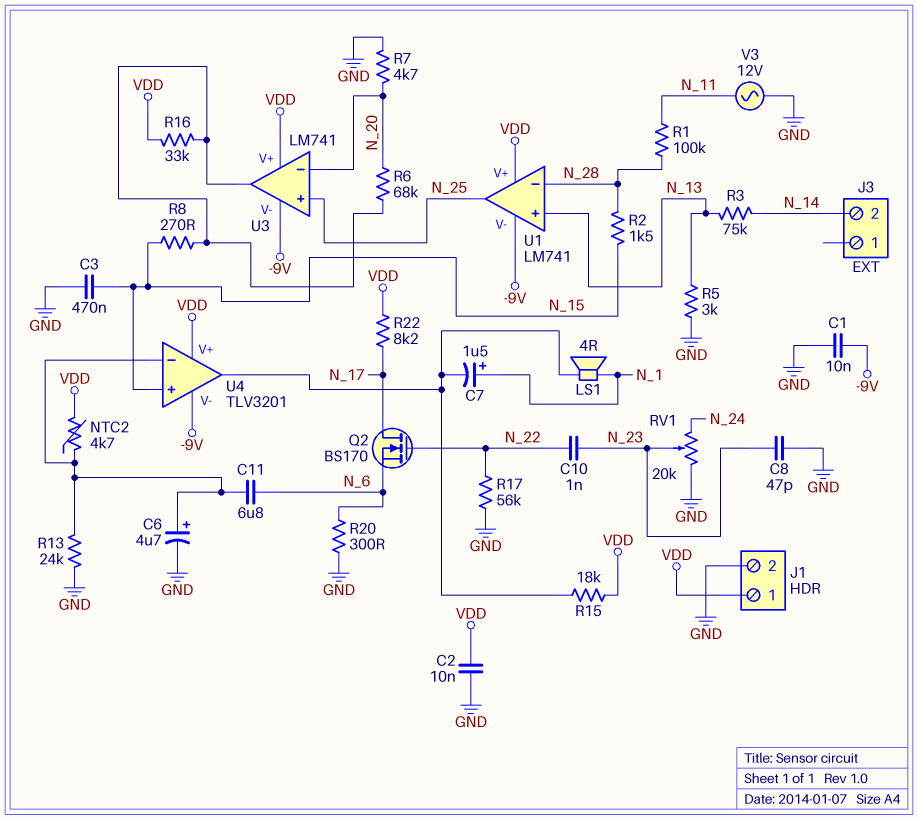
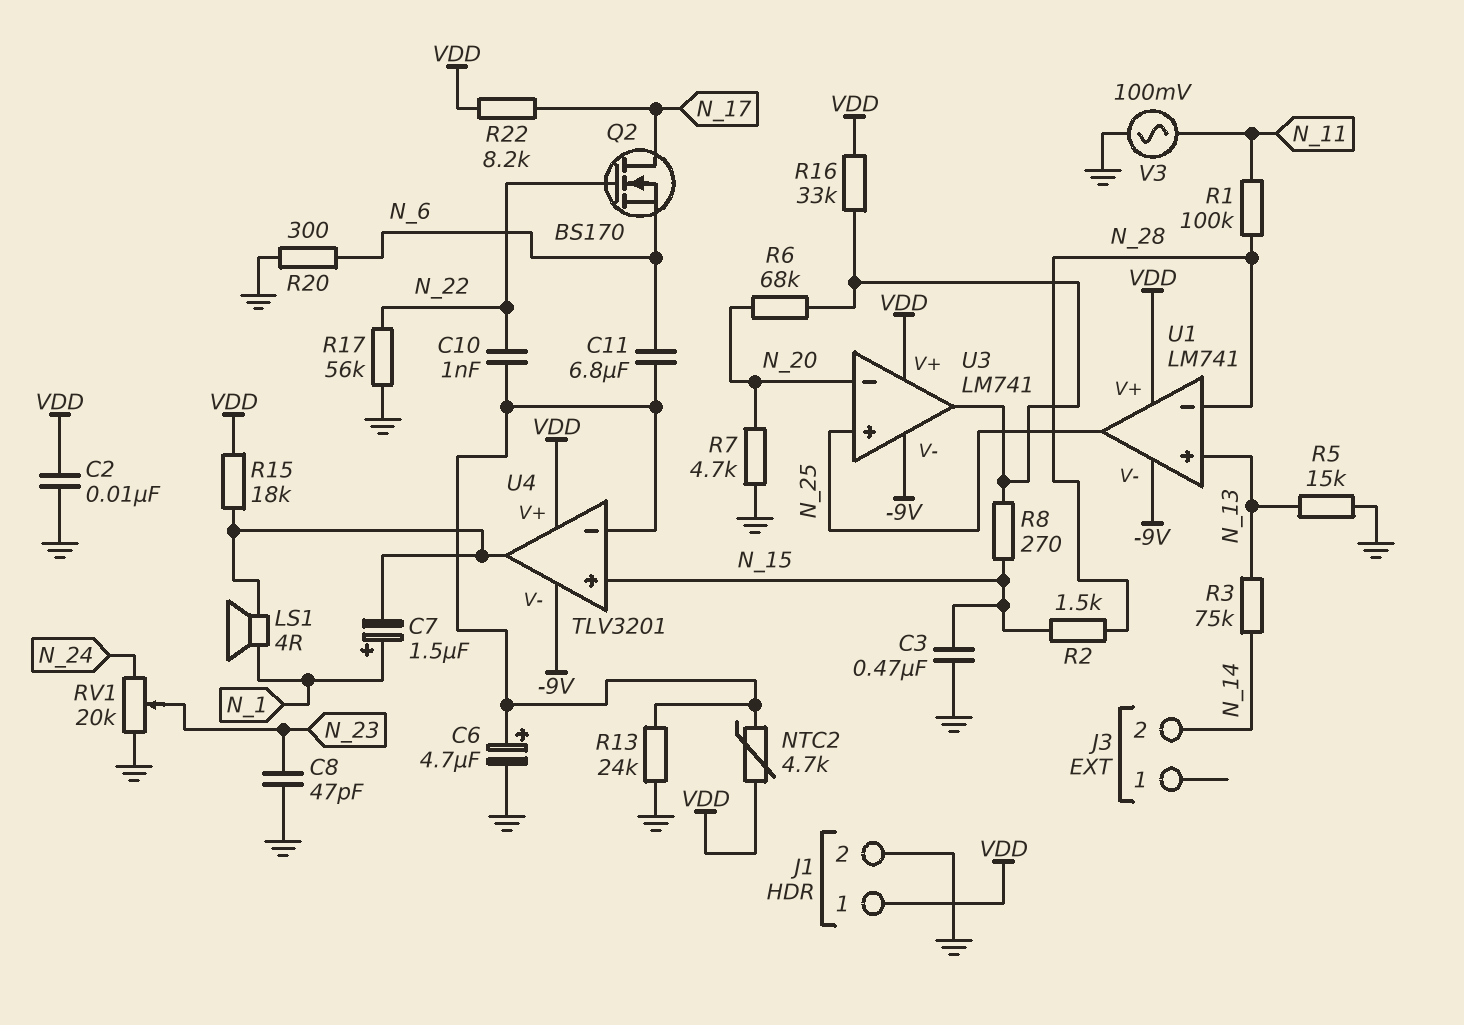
C1: 10nF (-9V, GND) -> none
C10: 1nF (N_22, N_23) -> 1nF (N_22, U4/in-)
R5: 3k (GND, N_13) -> 15k (GND, N_13)
V3: AC 12V (GND, N_11) -> AC 100mV (GND, N_11)

